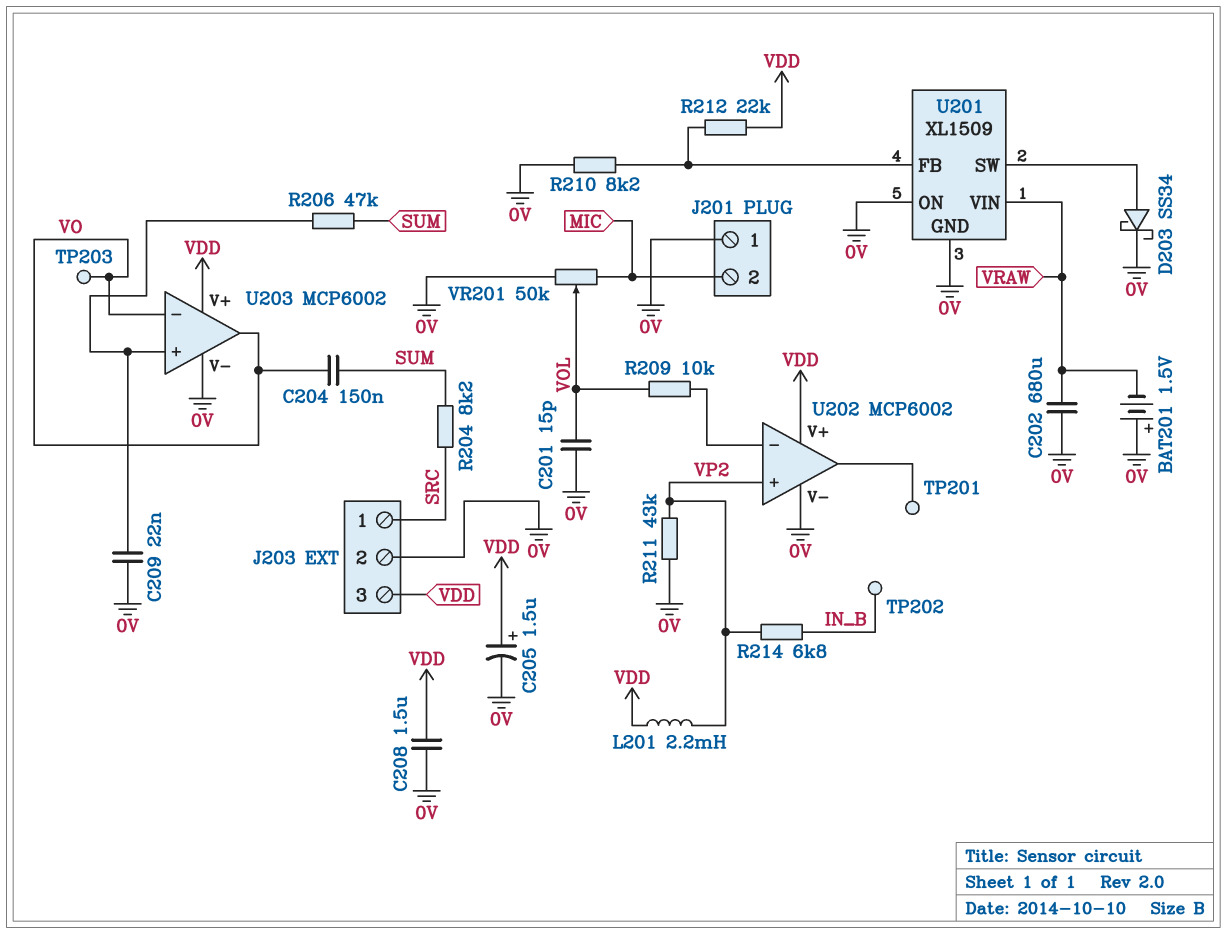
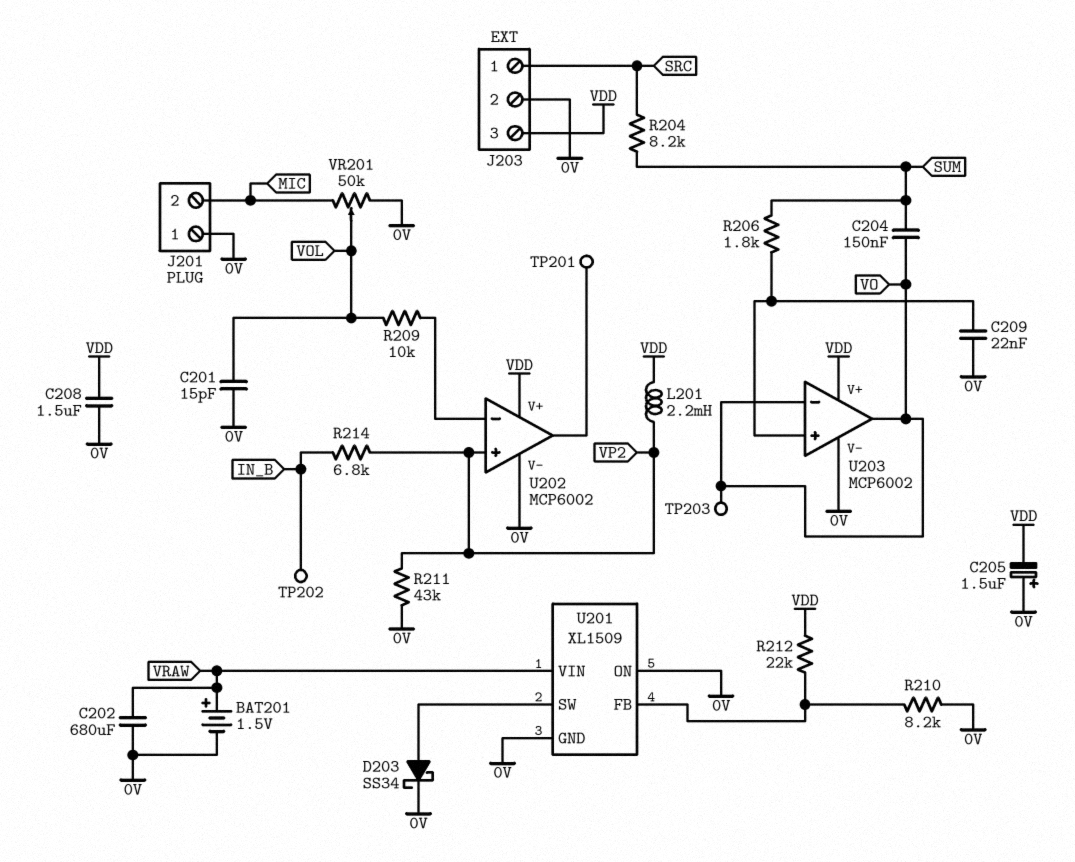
BAT201: 1.5V (plus 0V, minus VRAW) -> 1.5V (plus VRAW, minus 0V)
C205: 1.5uF (plus VDD, minus 0V) -> 1.5uF (plus 0V, minus VDD)
R206: 47k (SUM, U203/in+) -> 1.8k (SUM, U203/in+)

